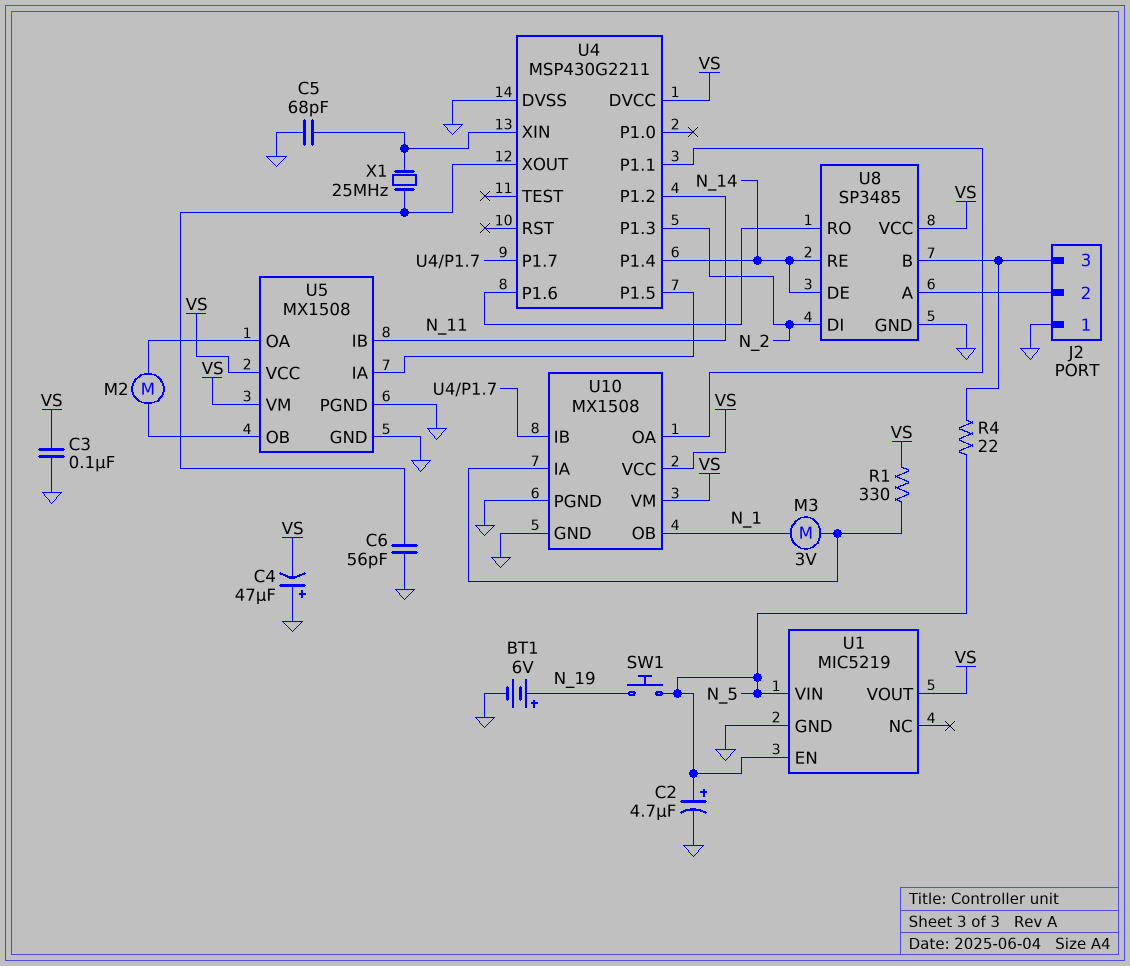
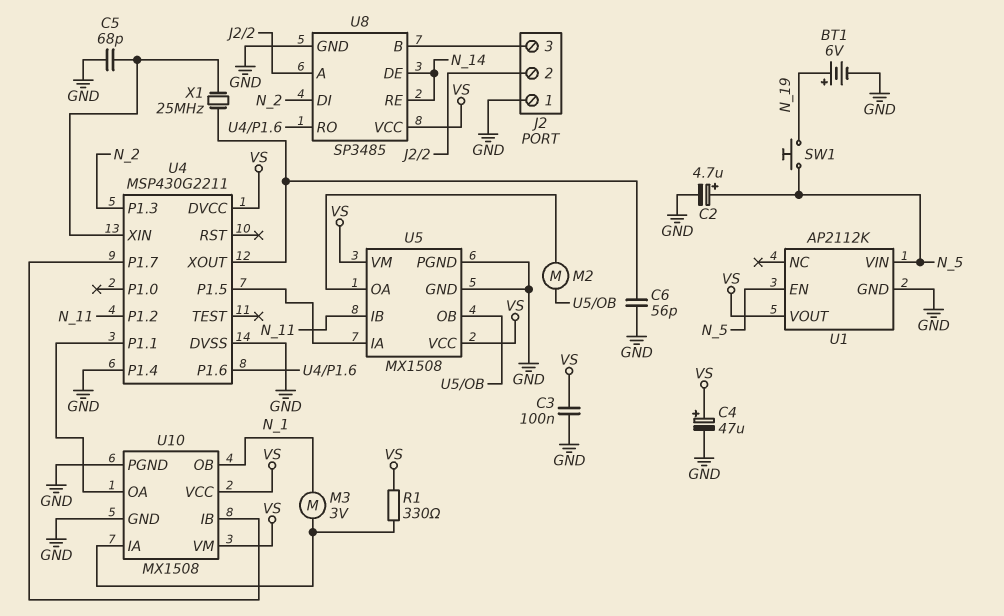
C4: 47uF (plus GND, minus VS) -> 47uF (plus VS, minus GND)
R4: 22 (J2/3, N_5) -> none
U1: MIC5219 -> AP2112K
U4 pin P1.4: N_14 -> GND

